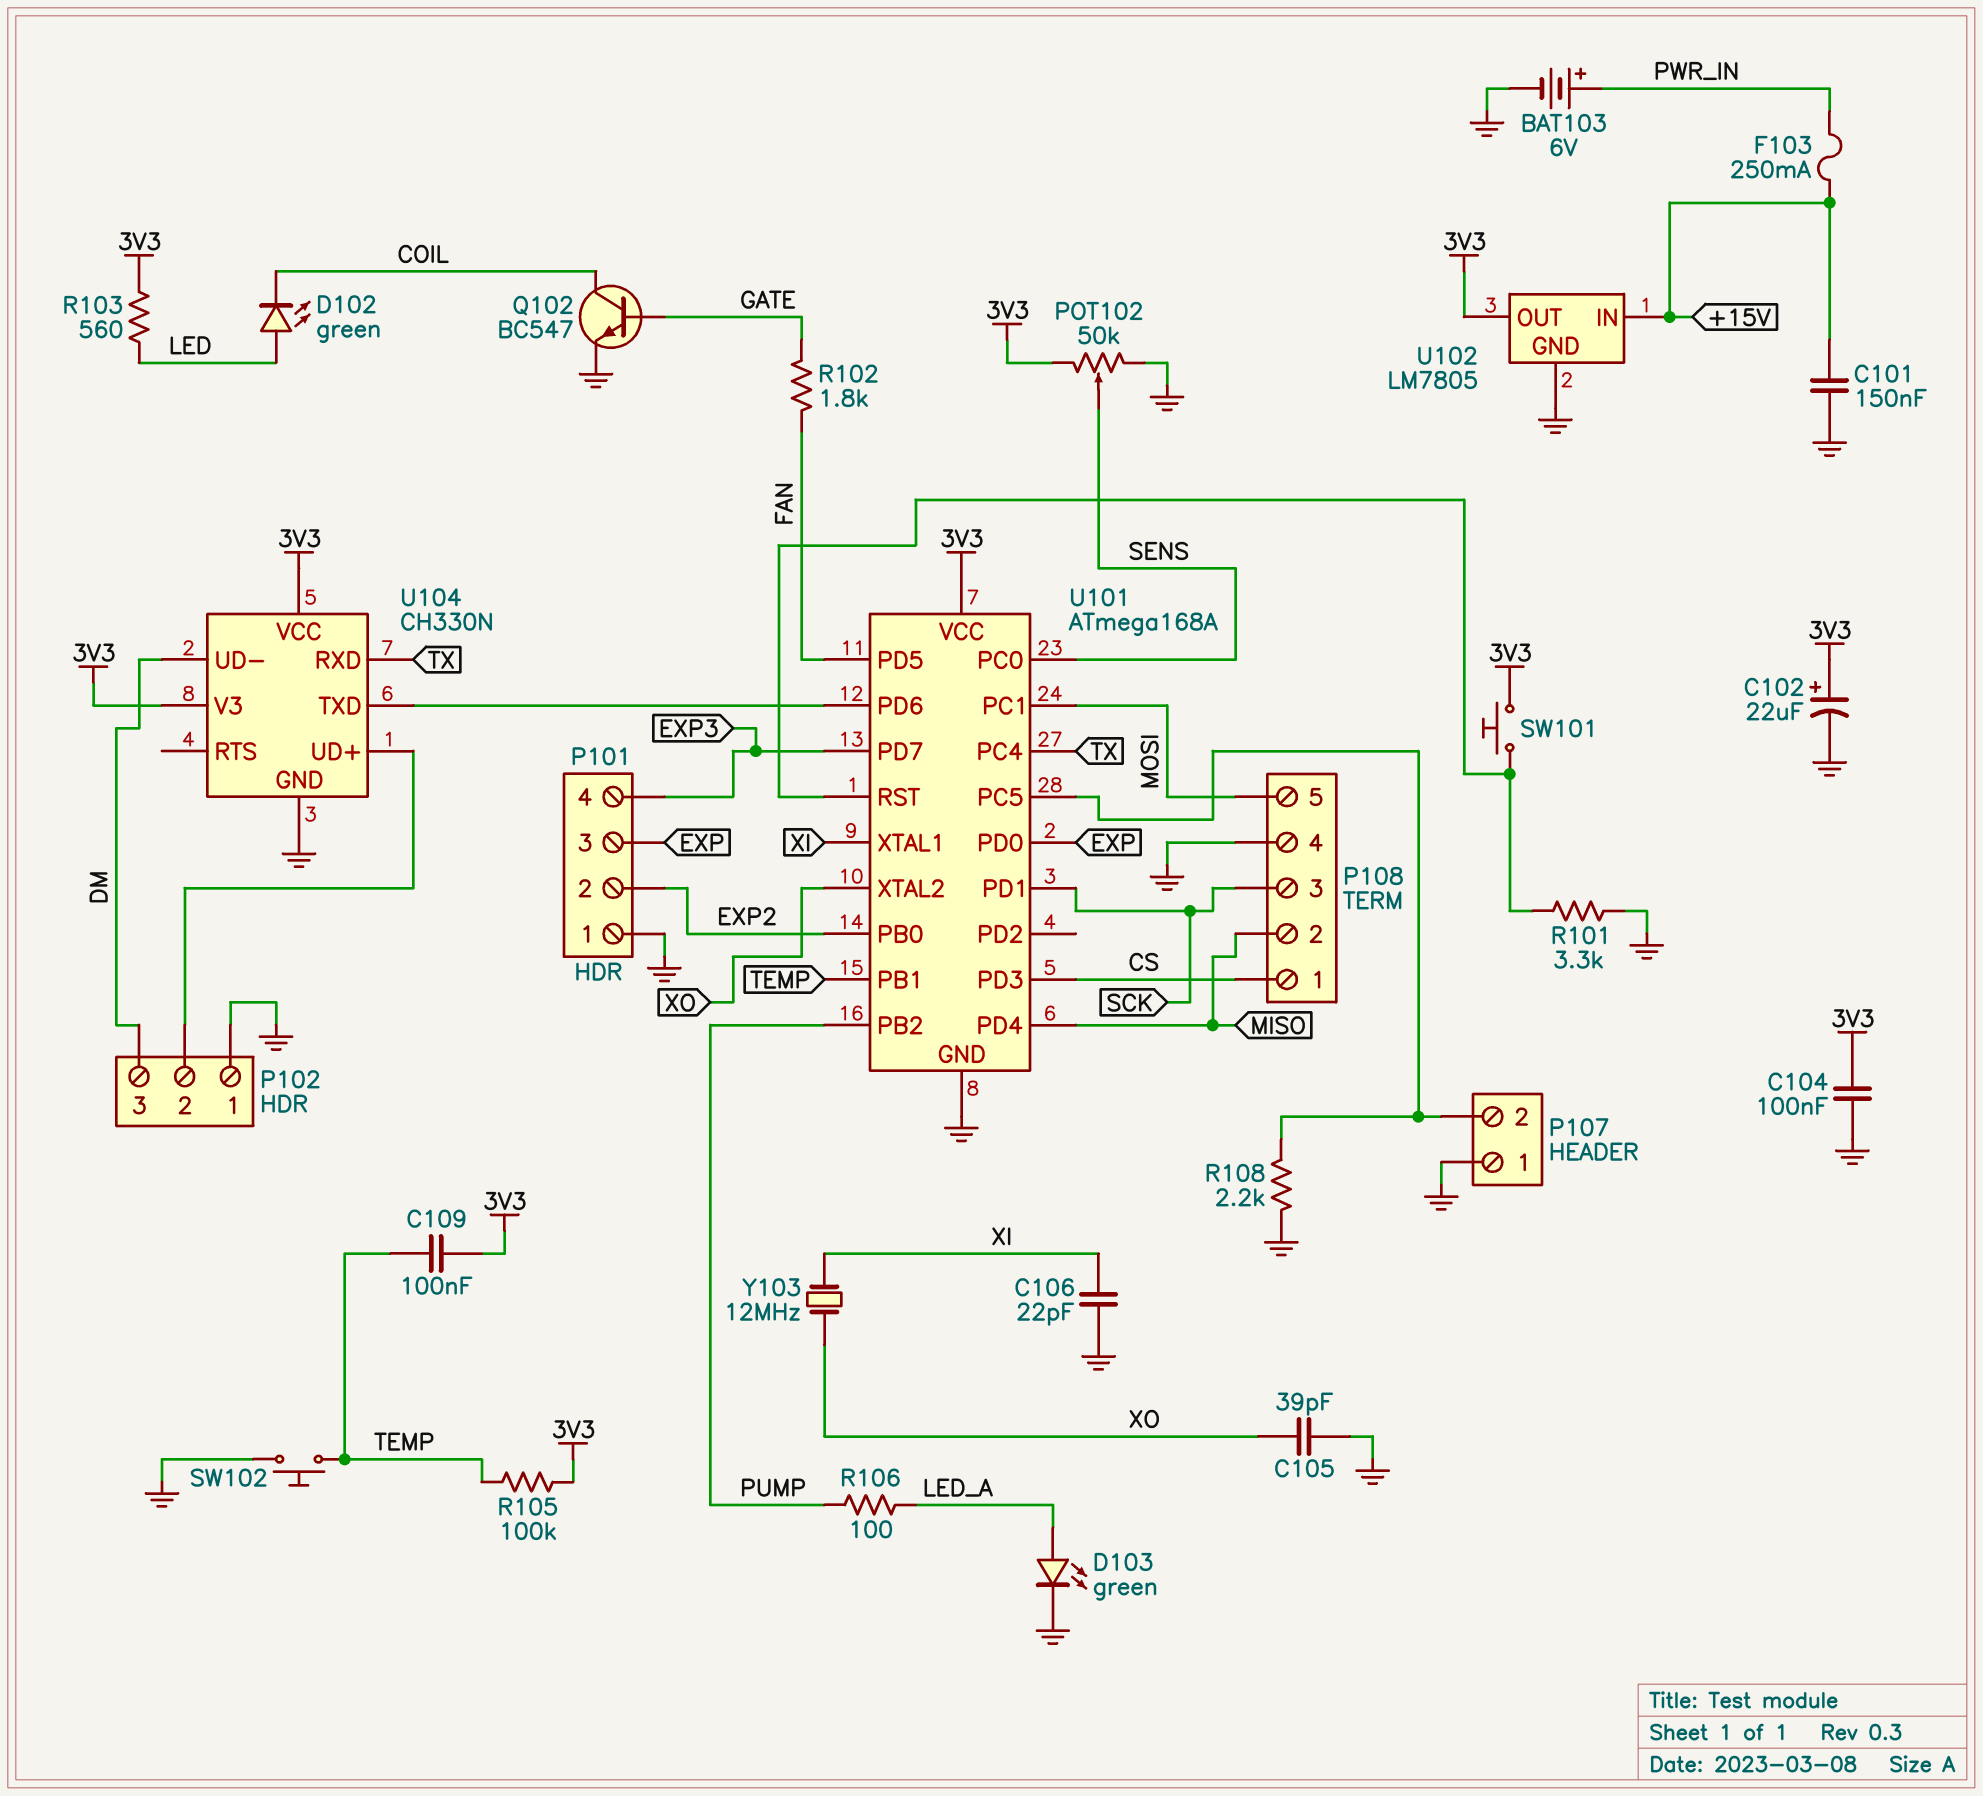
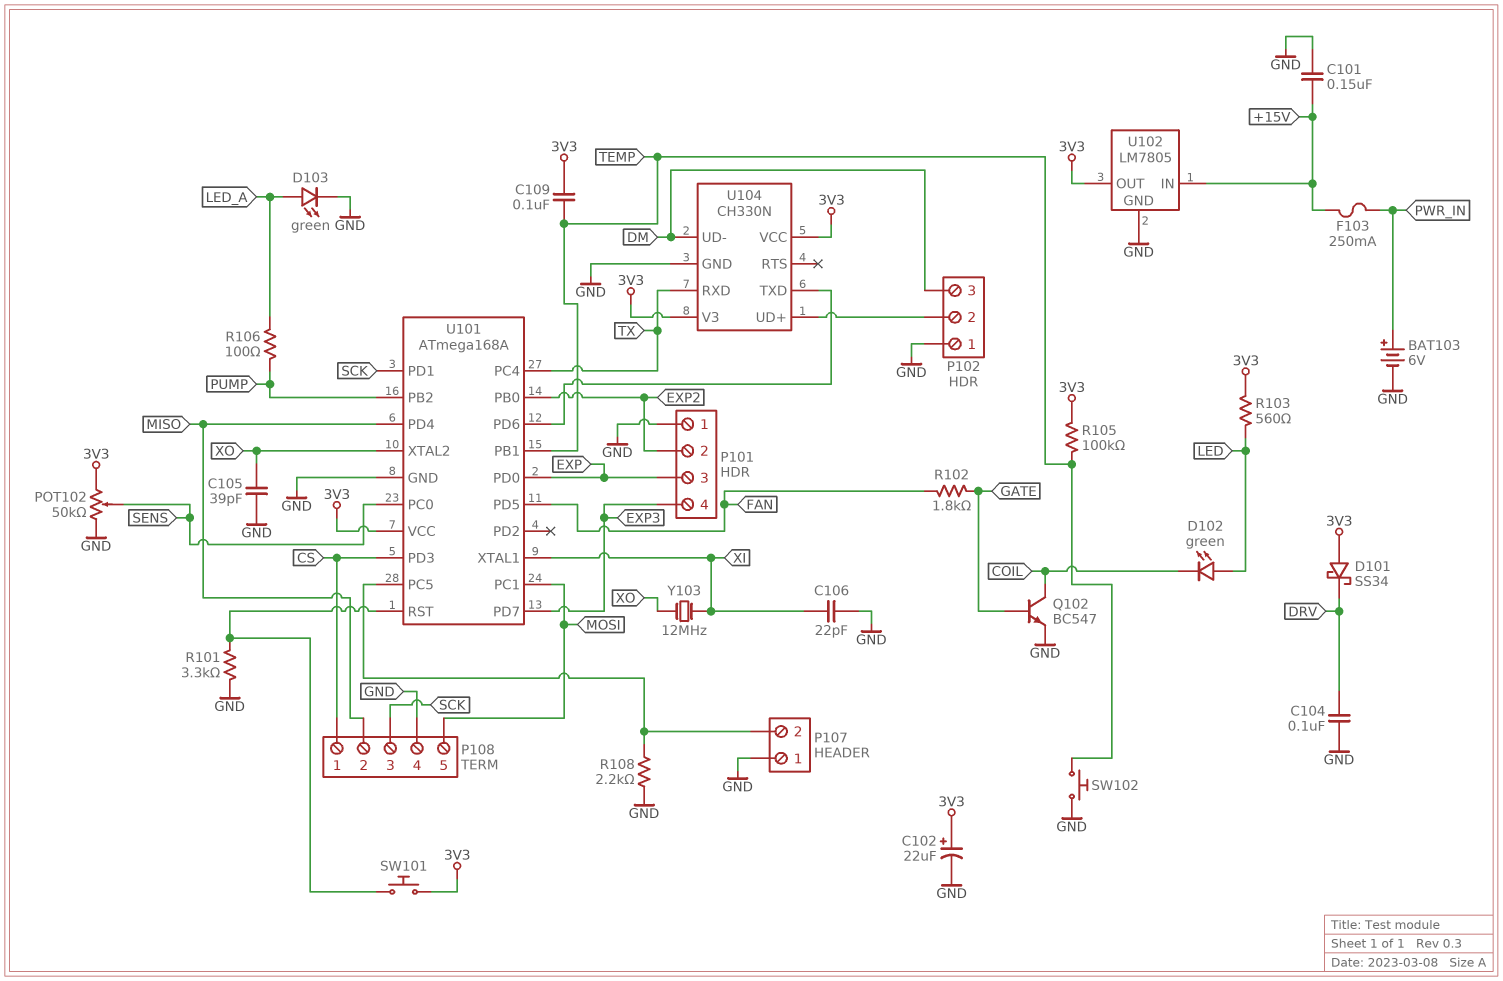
C104: 100nF (3V3, GND) -> 100nF (DRV, GND)
D101: none -> schottky SS34 (A 3V3, K DRV)

